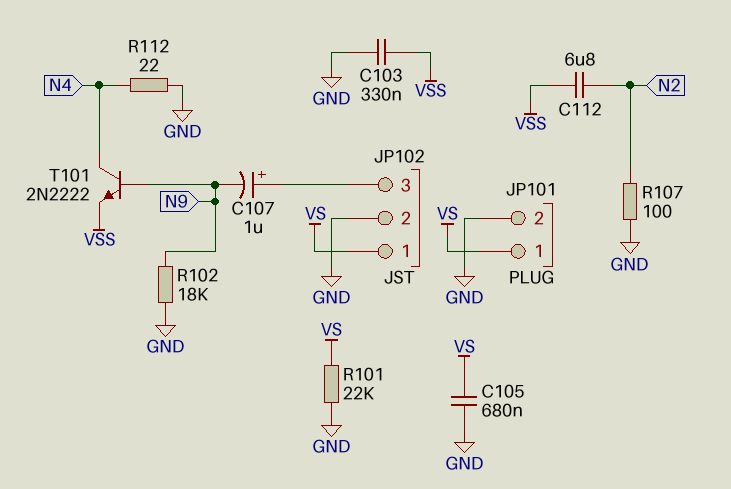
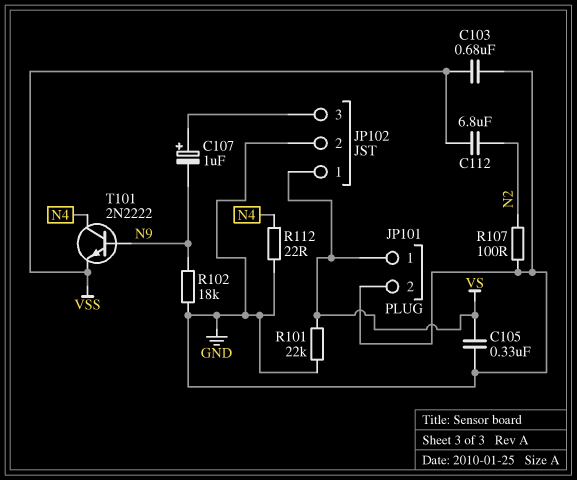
C103: 330nF (GND, VSS) -> 680nF (GND, VSS)
C105: 680nF (GND, VS) -> 330nF (GND, VS)

